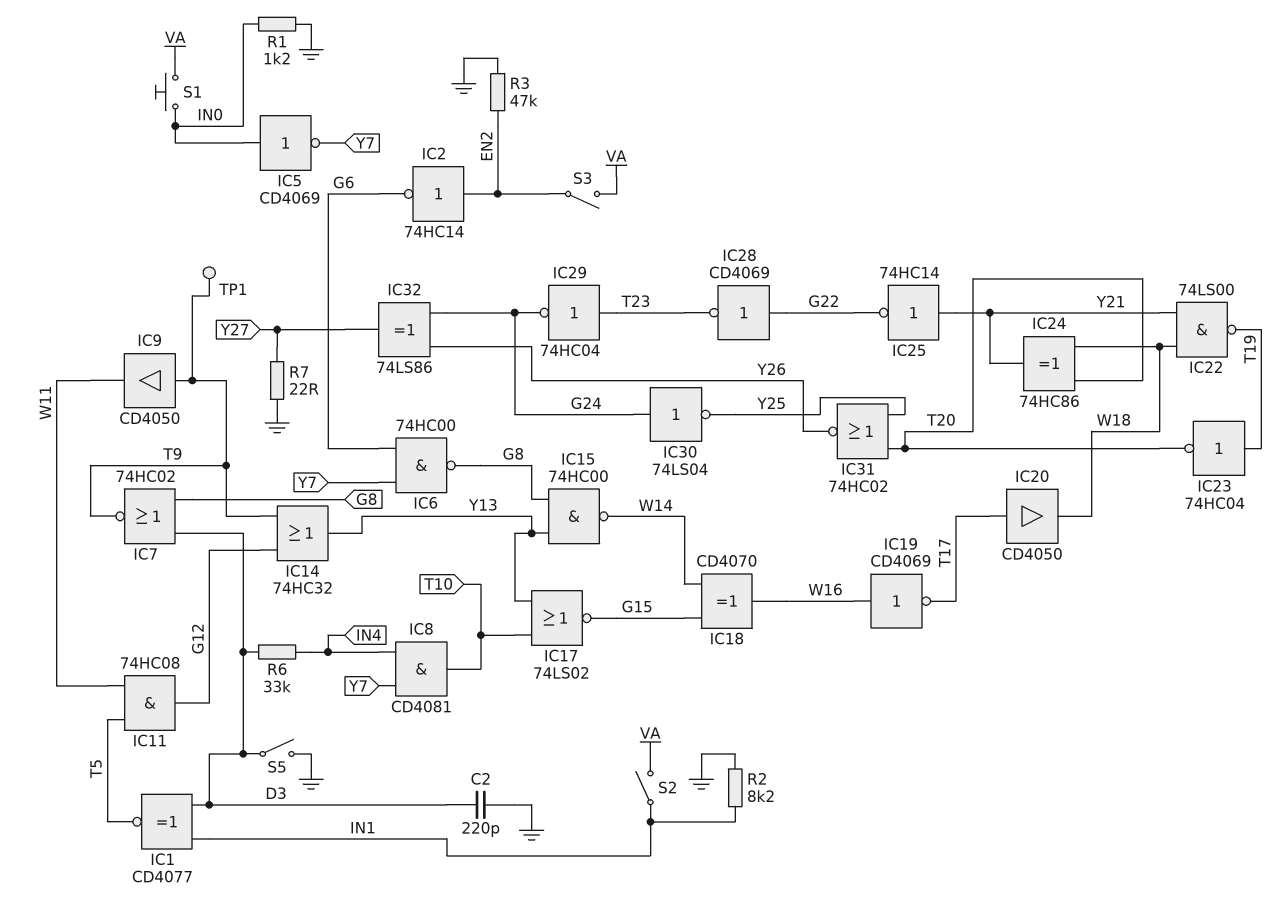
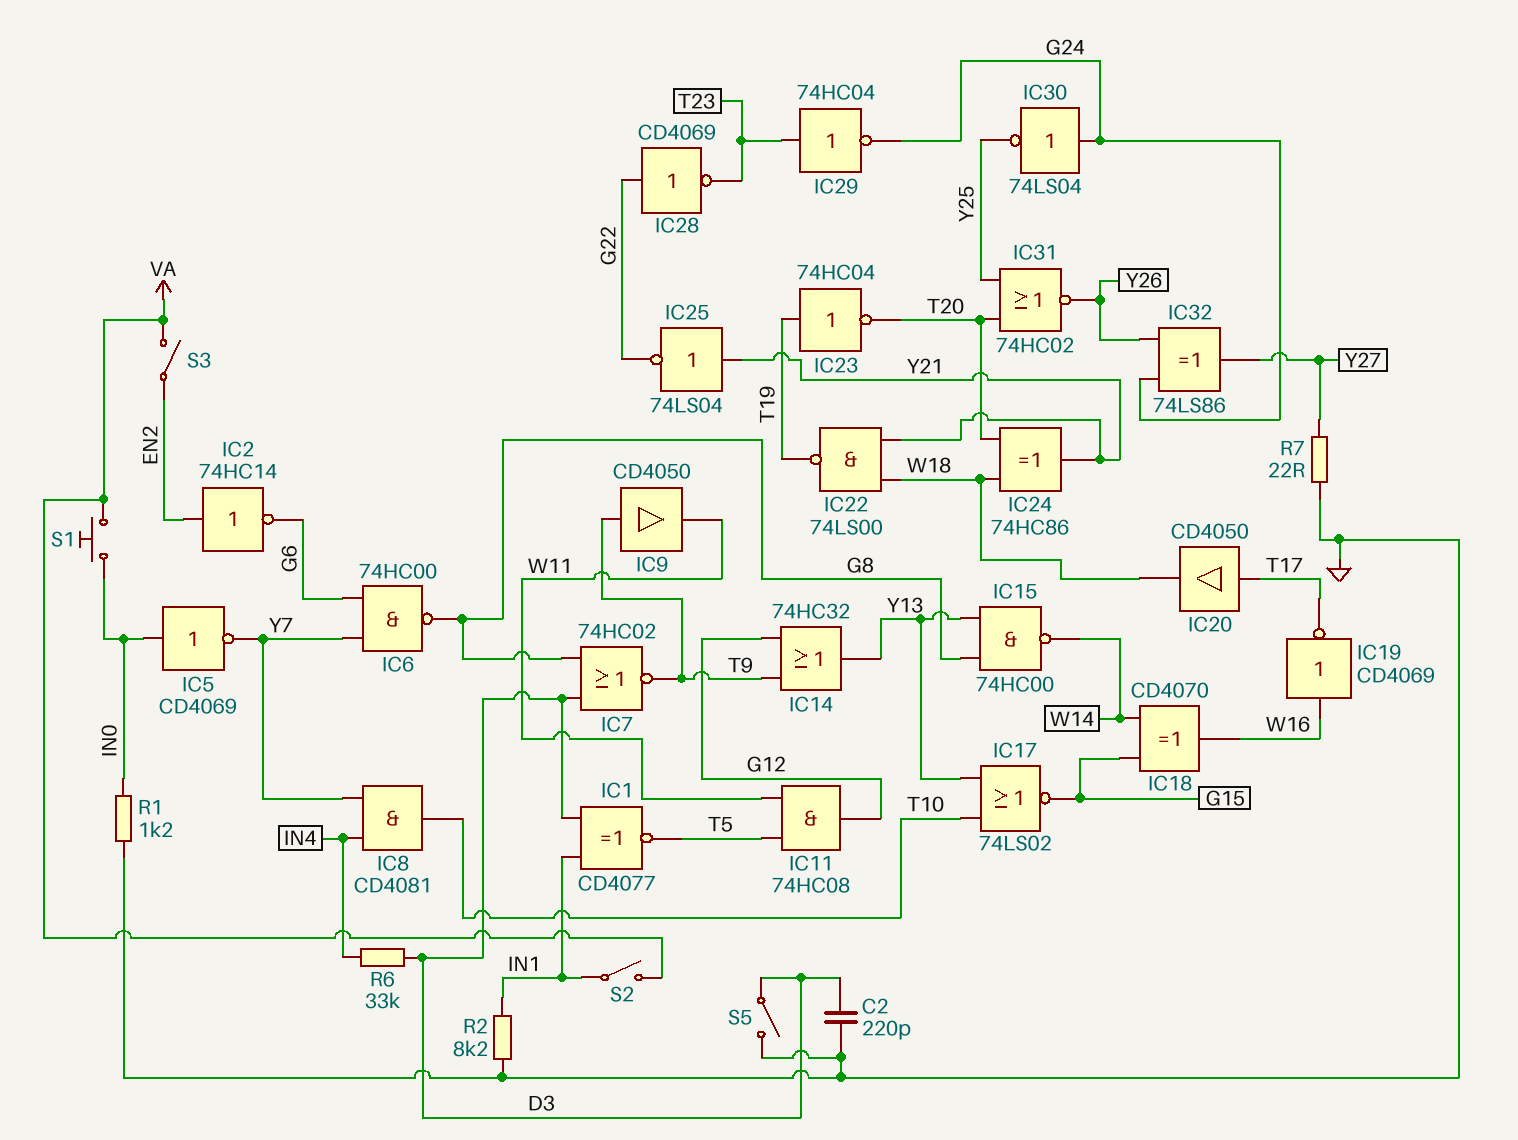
IC25: NOT 74HC14 (in Y21, out G22) -> NOT 74LS04 (in Y21, out G22)
R3: 47k (EN2, GND) -> none
TP1: test point (T9) -> none

